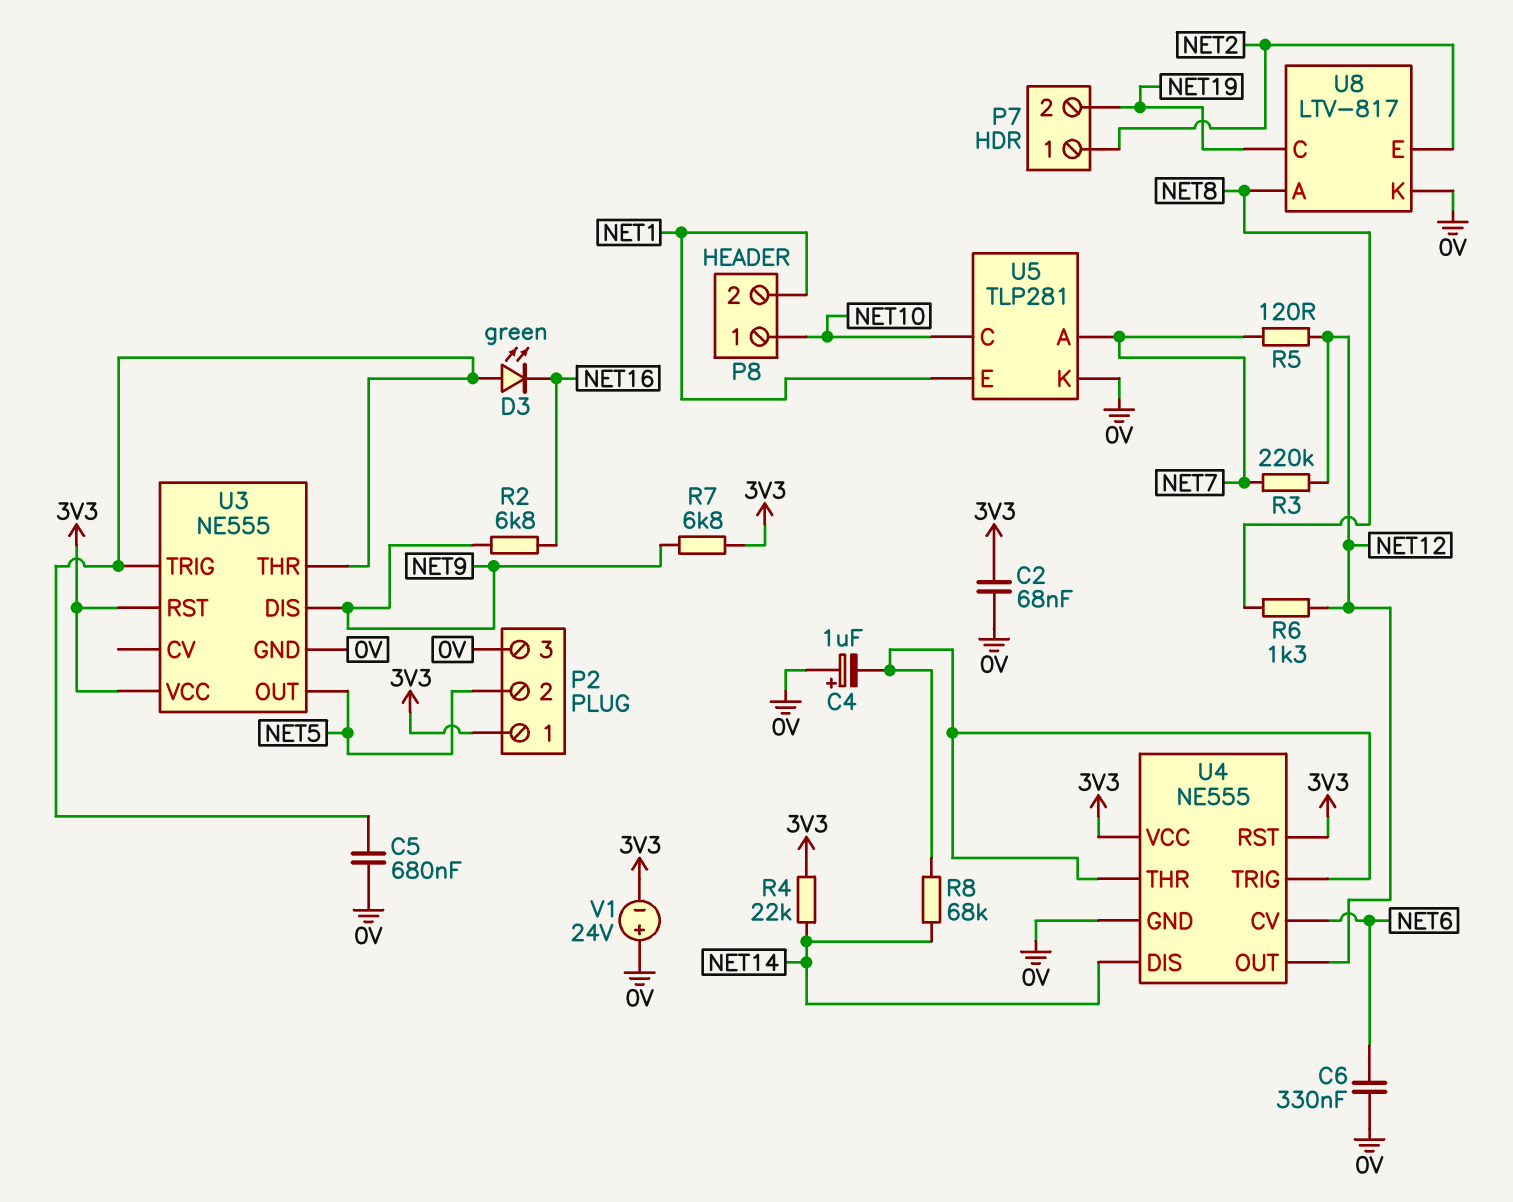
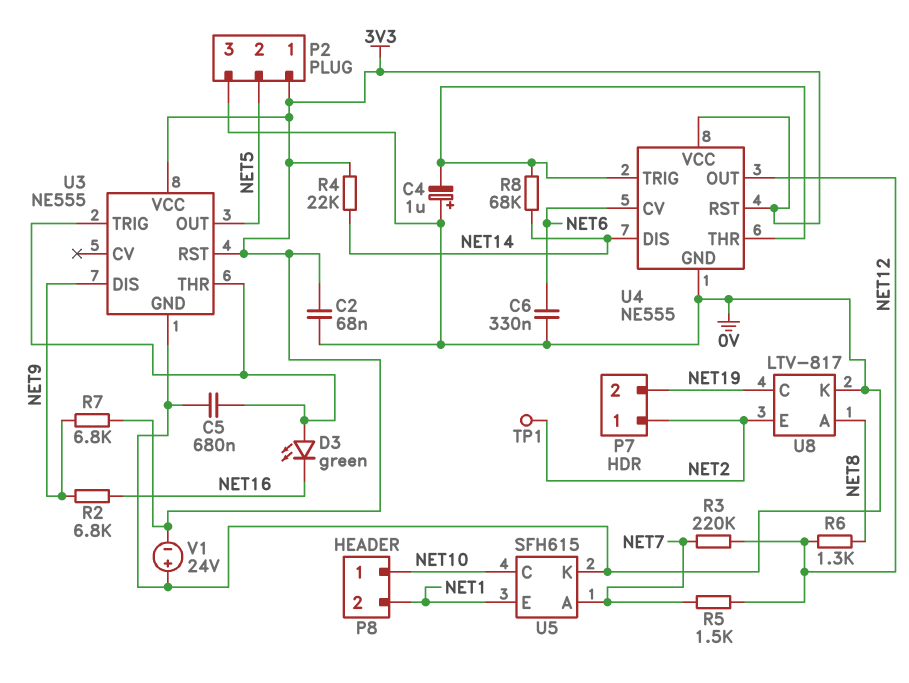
R5: 120 (NET7, NET12) -> 1.5k (NET7, NET12)
TP1: none -> test point (NET2)
U5: TLP281 -> SFH615

